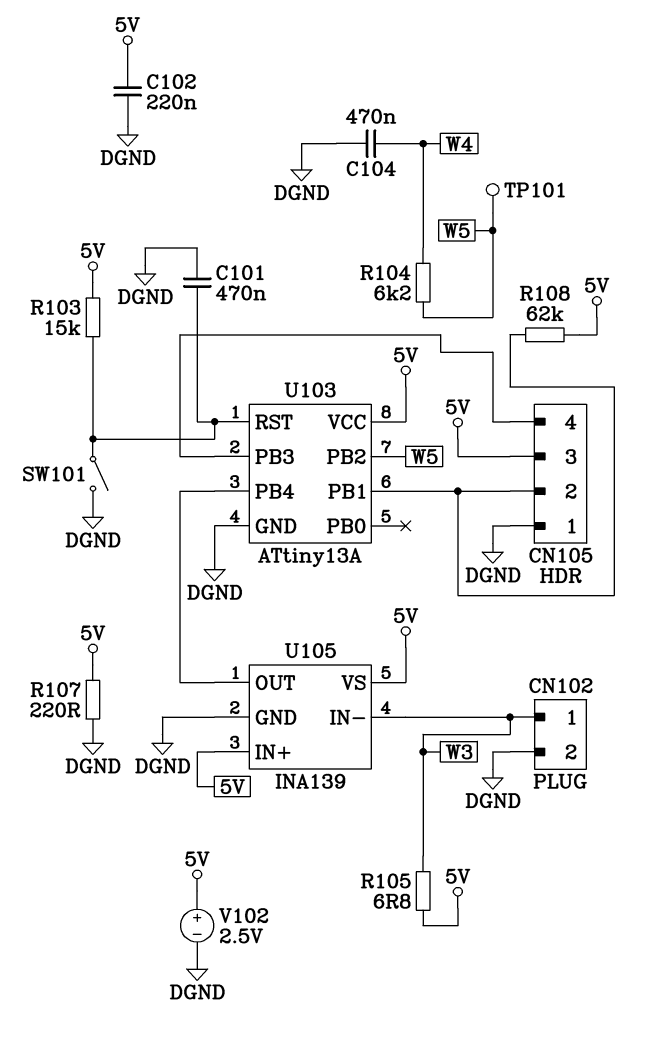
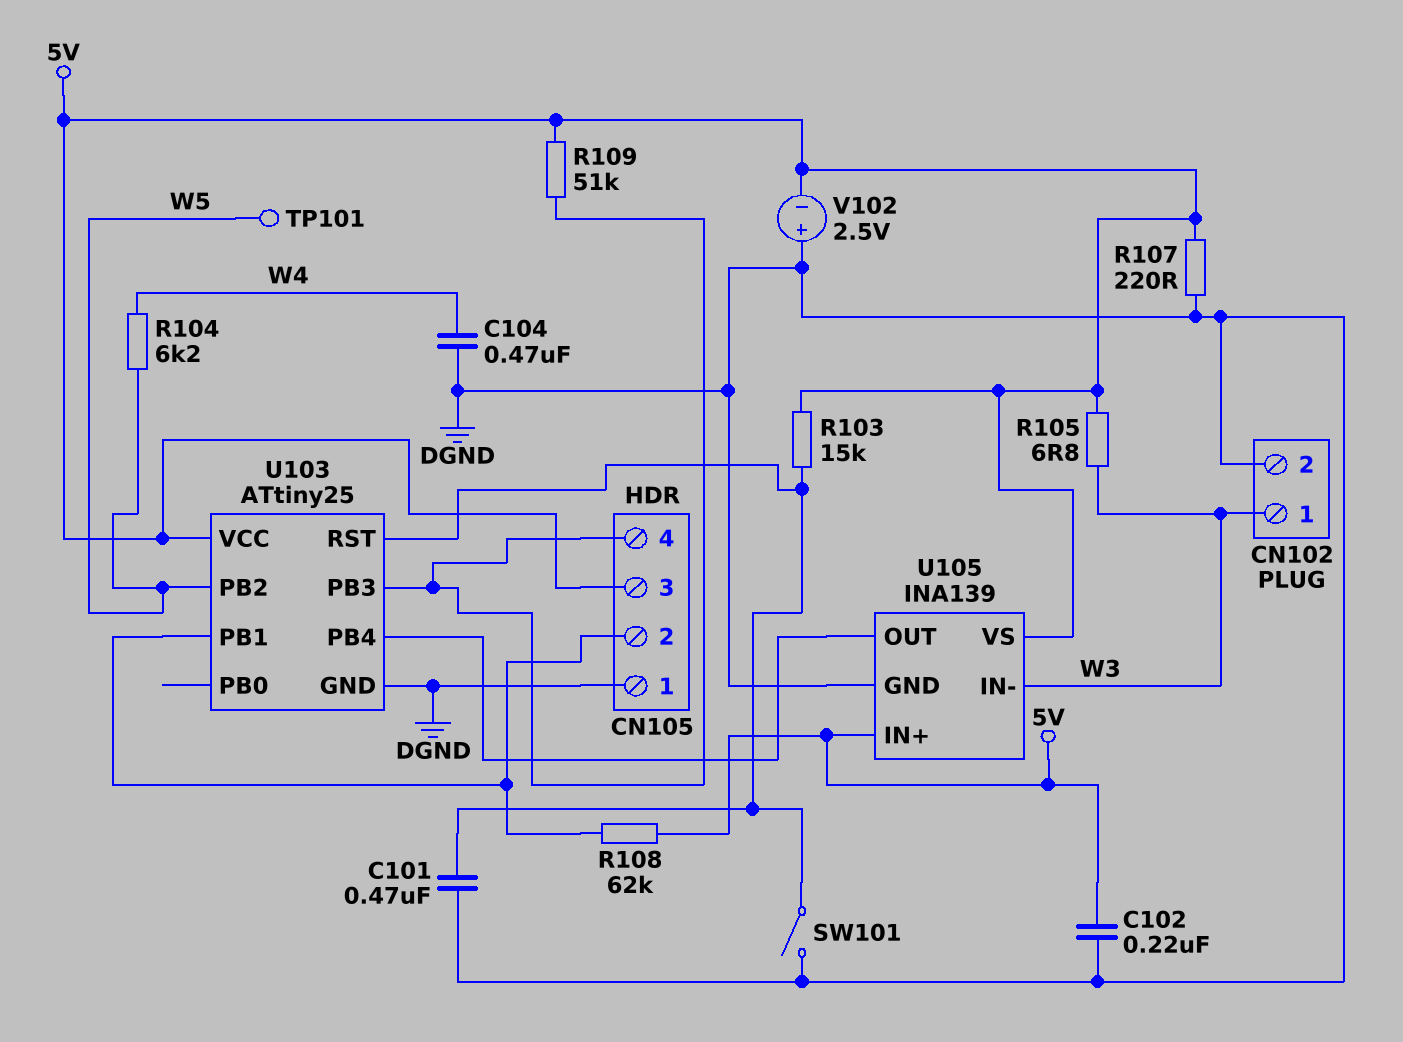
R109: none -> 51k (5V, CN105/4)
U103: ATtiny13A -> ATtiny25
V102: 2.5V (plus 5V, minus DGND) -> 2.5V (plus DGND, minus 5V)

